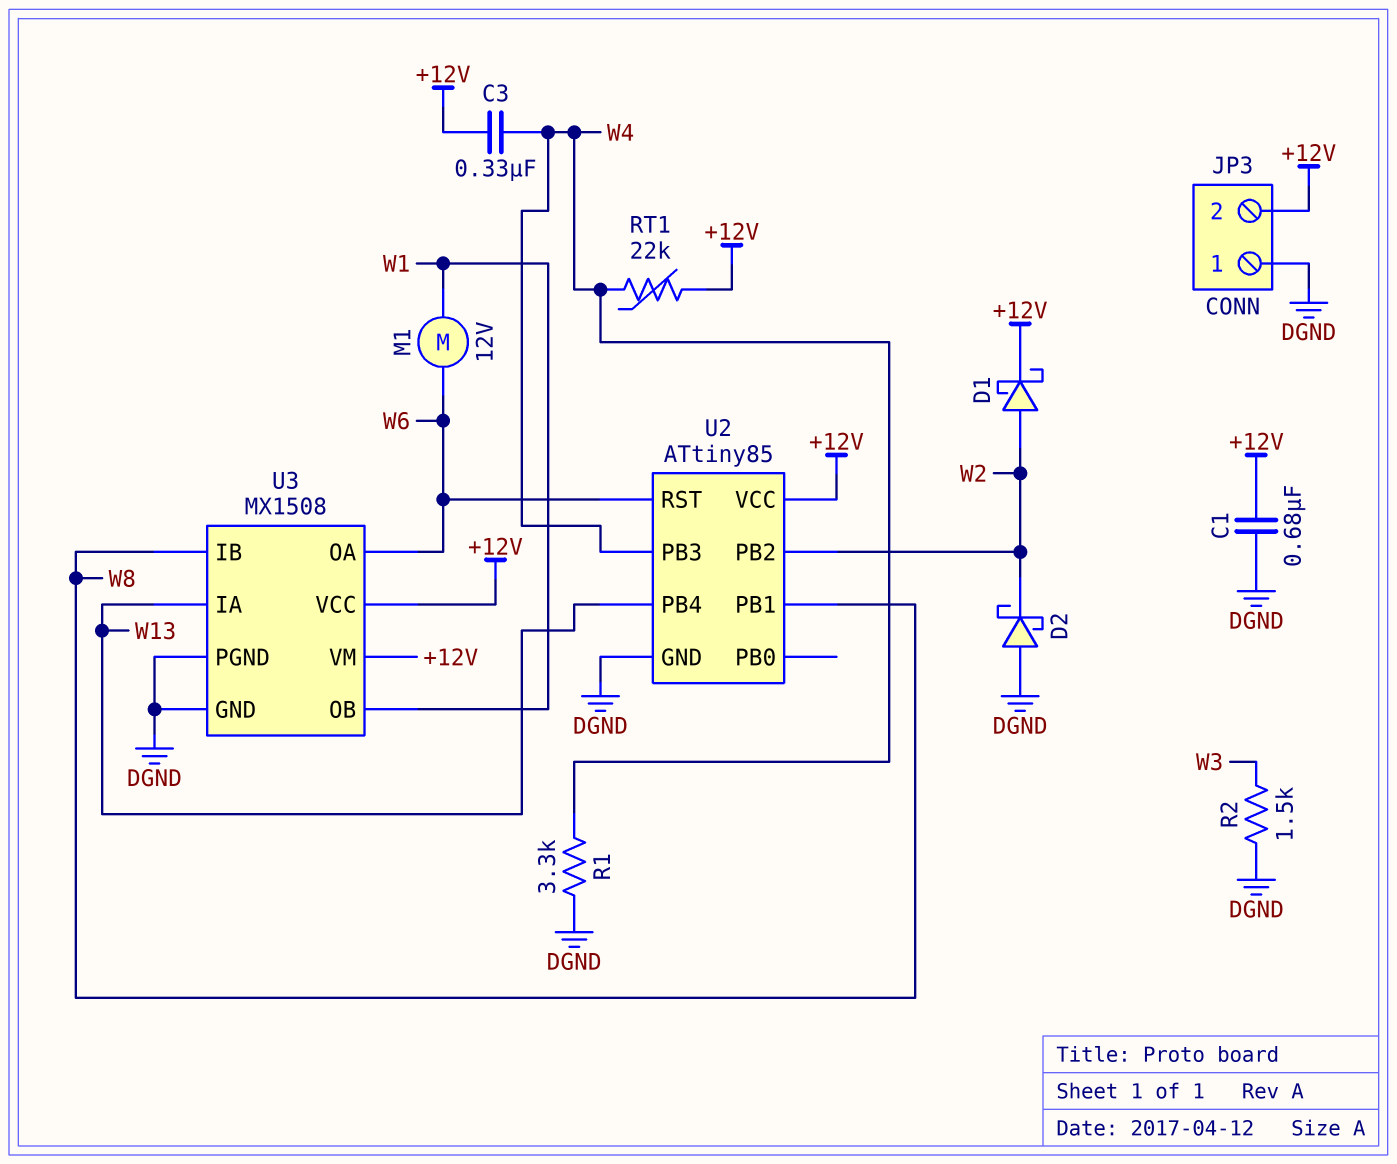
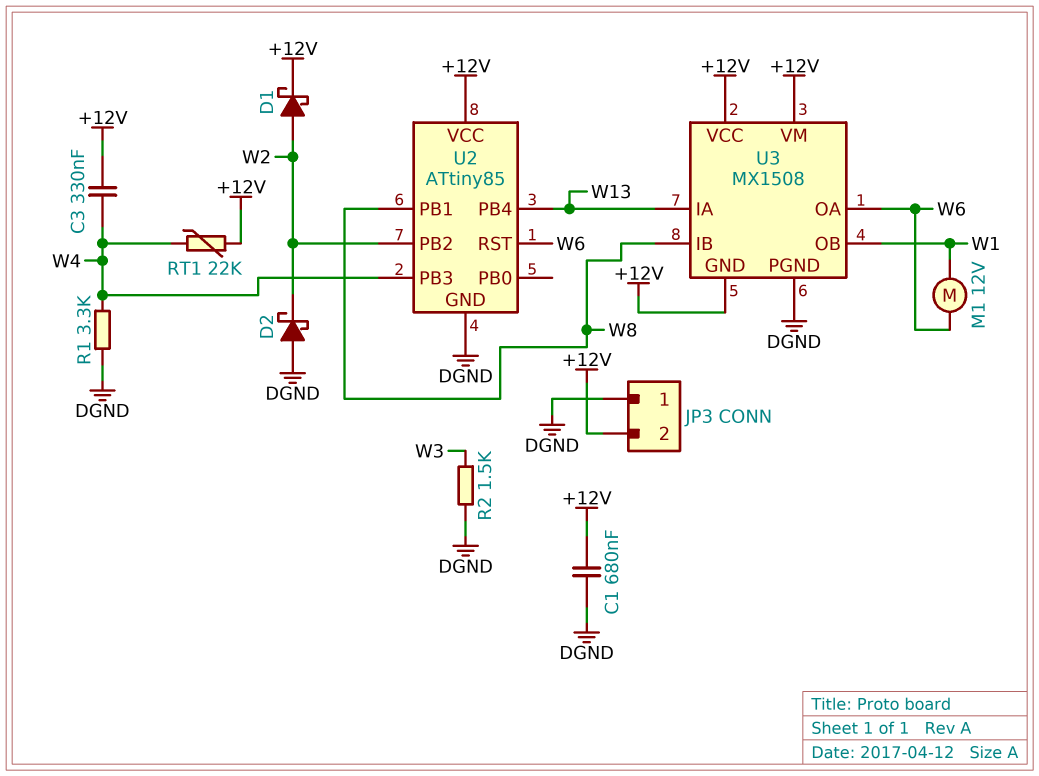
U3 pin GND: DGND -> +12V

